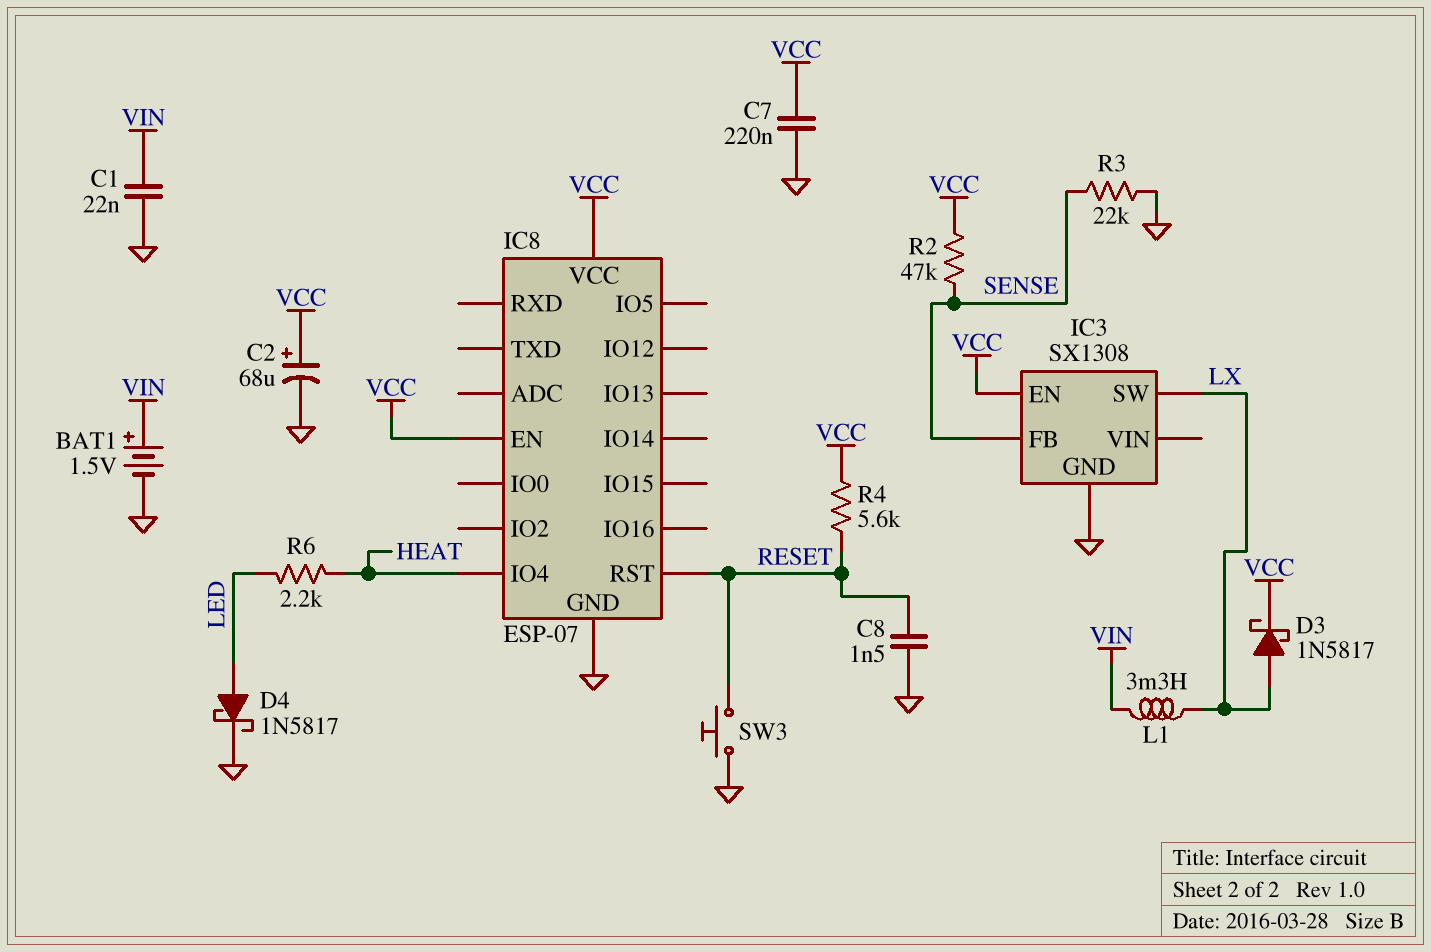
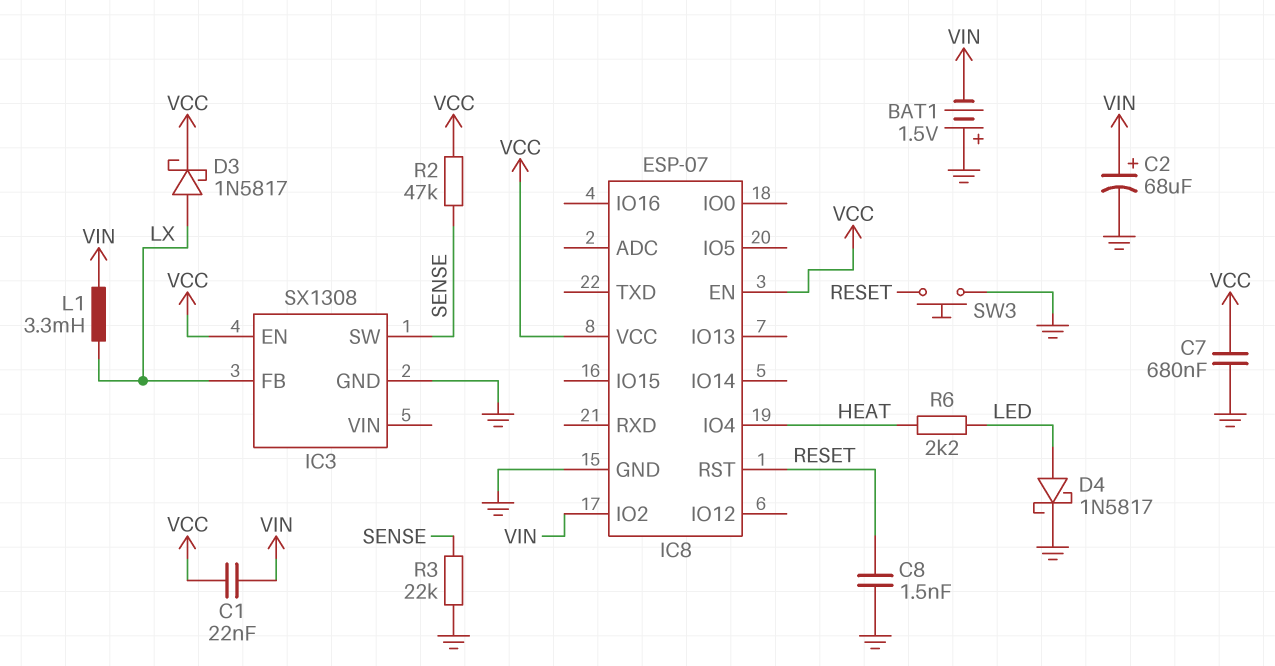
BAT1: 1.5V (plus VIN, minus GND) -> 1.5V (plus GND, minus VIN)
C1: 22nF (GND, VIN) -> 22nF (VCC, VIN)
C2: 68uF (plus VCC, minus GND) -> 68uF (plus VIN, minus GND)
C7: 220nF (GND, VCC) -> 680nF (GND, VCC)
IC3 pin FB: SENSE -> LX
IC3 pin SW: LX -> SENSE
IC8 pin IO2: none -> VIN
R4: 5.6k (RESET, VCC) -> none

